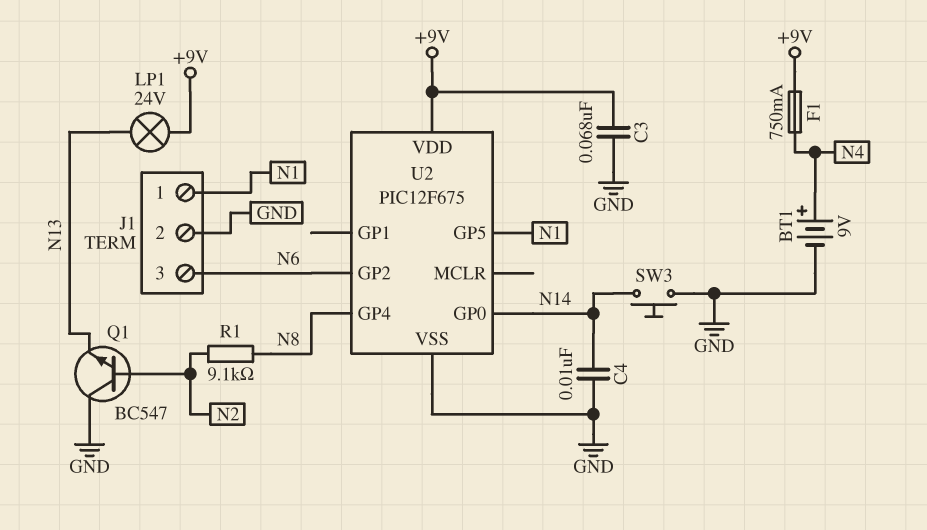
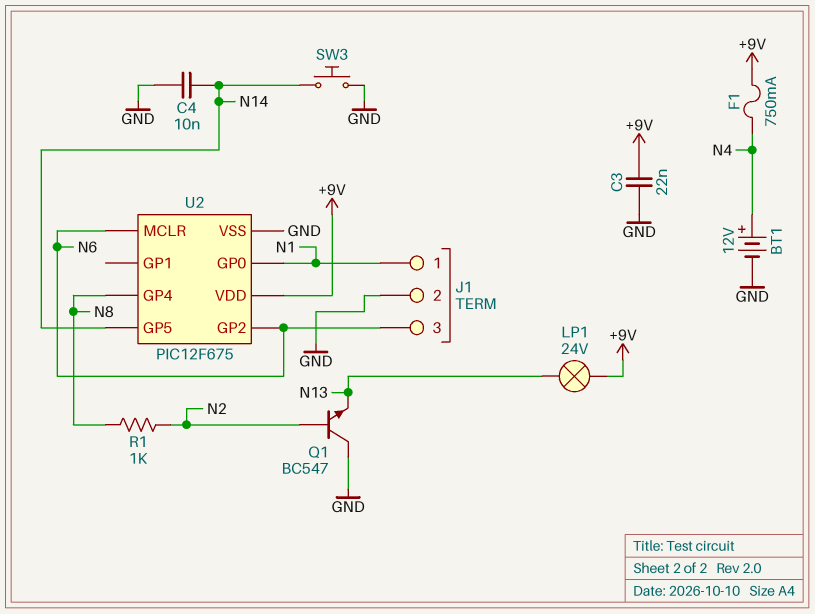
BT1: 9V (plus N4, minus GND) -> 12V (plus N4, minus GND)
C3: 68nF (+9V, GND) -> 22nF (+9V, GND)
R1: 9.1k (N2, N8) -> 1k (N2, N8)
U2 pin GP0: N14 -> N1
U2 pin GP5: N1 -> N14
U2 pin MCLR: none -> N6

